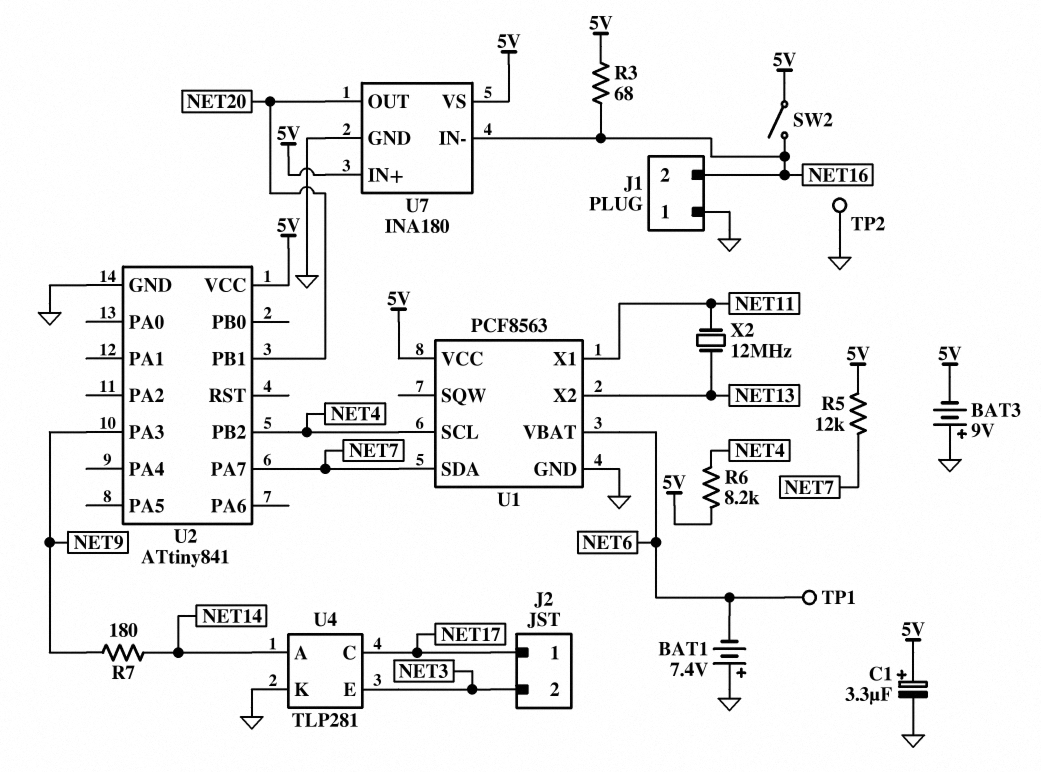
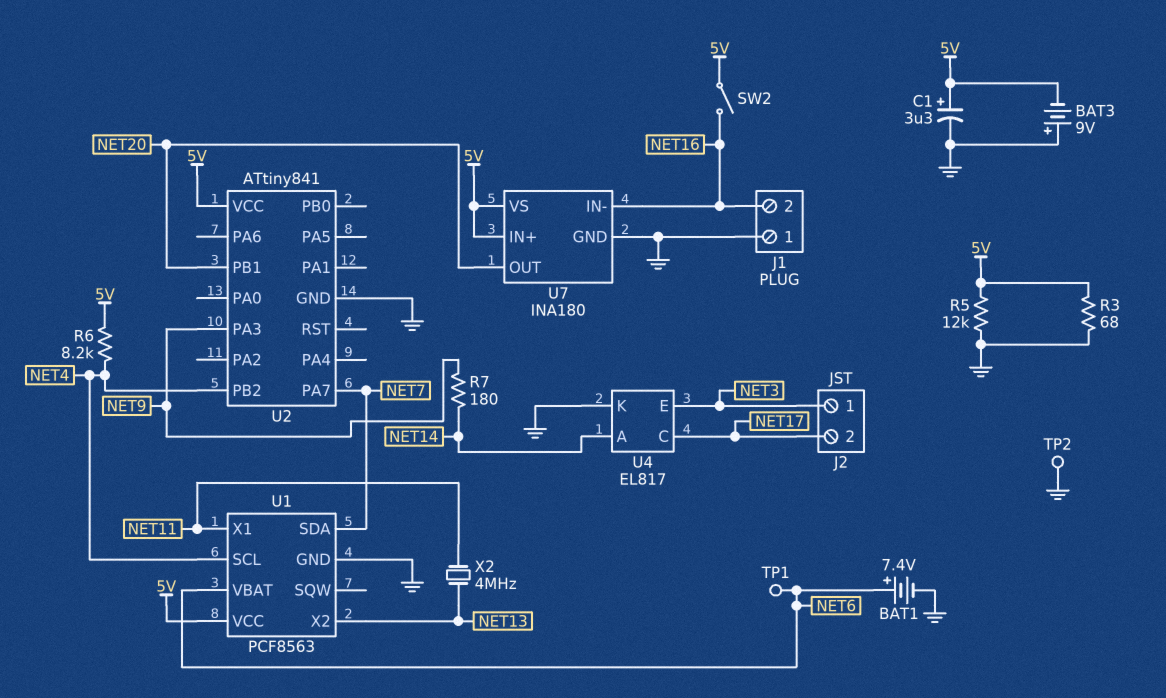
BAT1: 7.4V (plus GND, minus NET6) -> 7.4V (plus NET6, minus GND)
J2 pin 1: NET17 -> NET3
J2 pin 2: NET3 -> NET17
R3: 68 (5V, NET16) -> 68 (5V, GND)
R5: 12k (5V, NET7) -> 12k (5V, GND)
U4: TLP281 -> EL817
X2: 12MHz (NET11, NET13) -> 4MHz (NET11, NET13)

